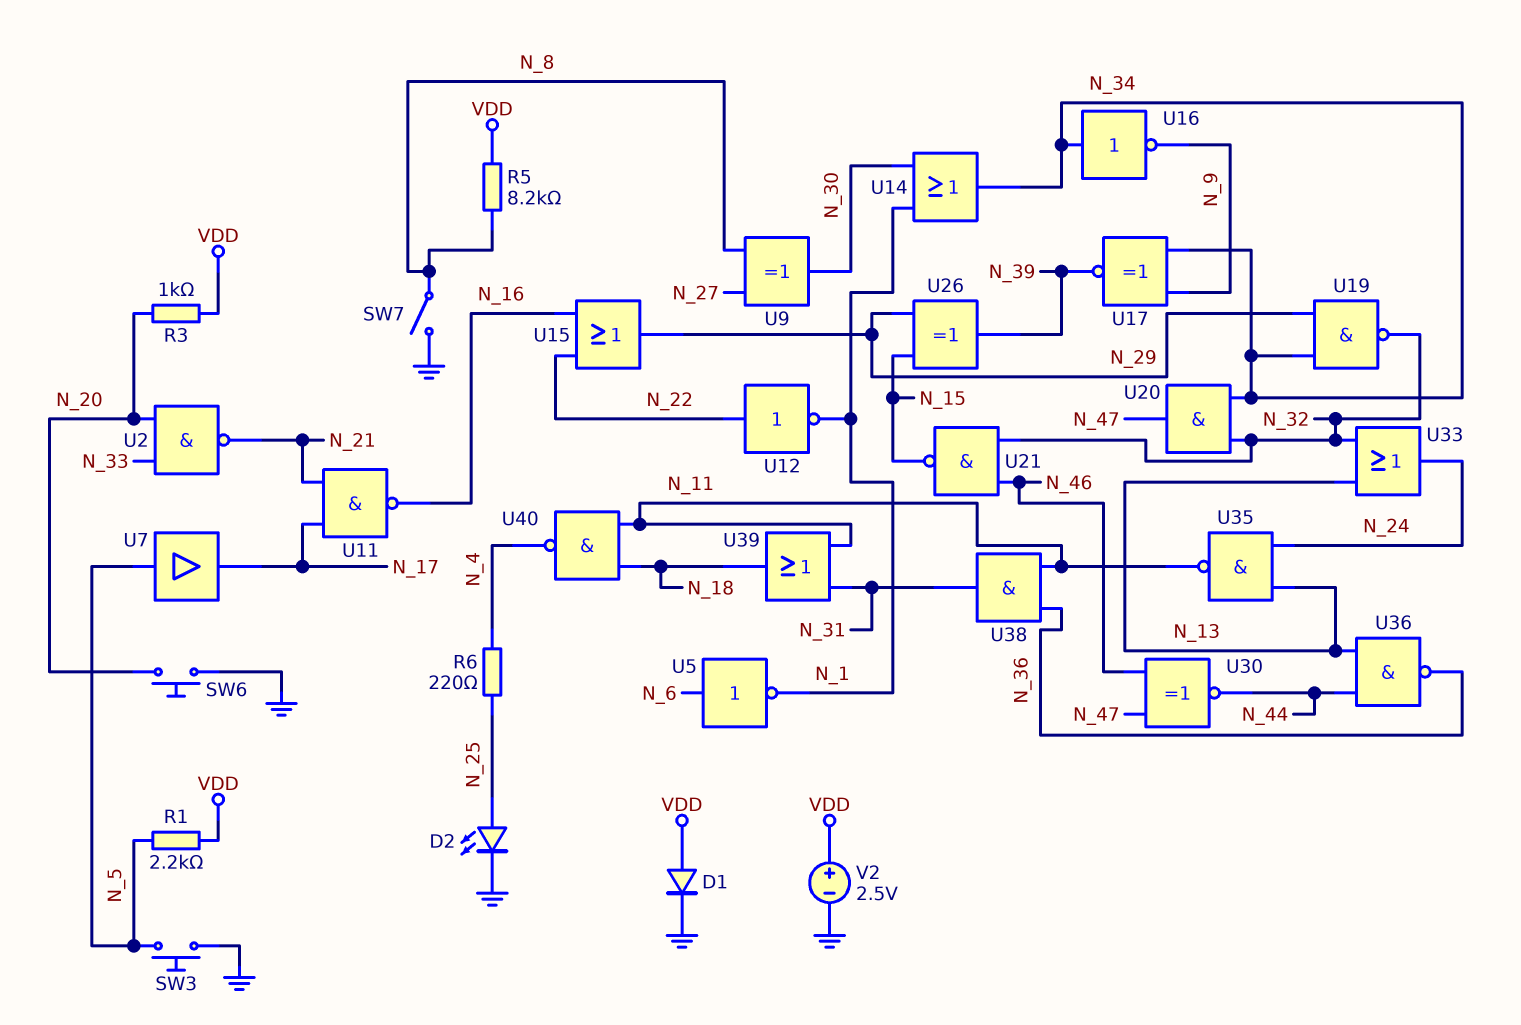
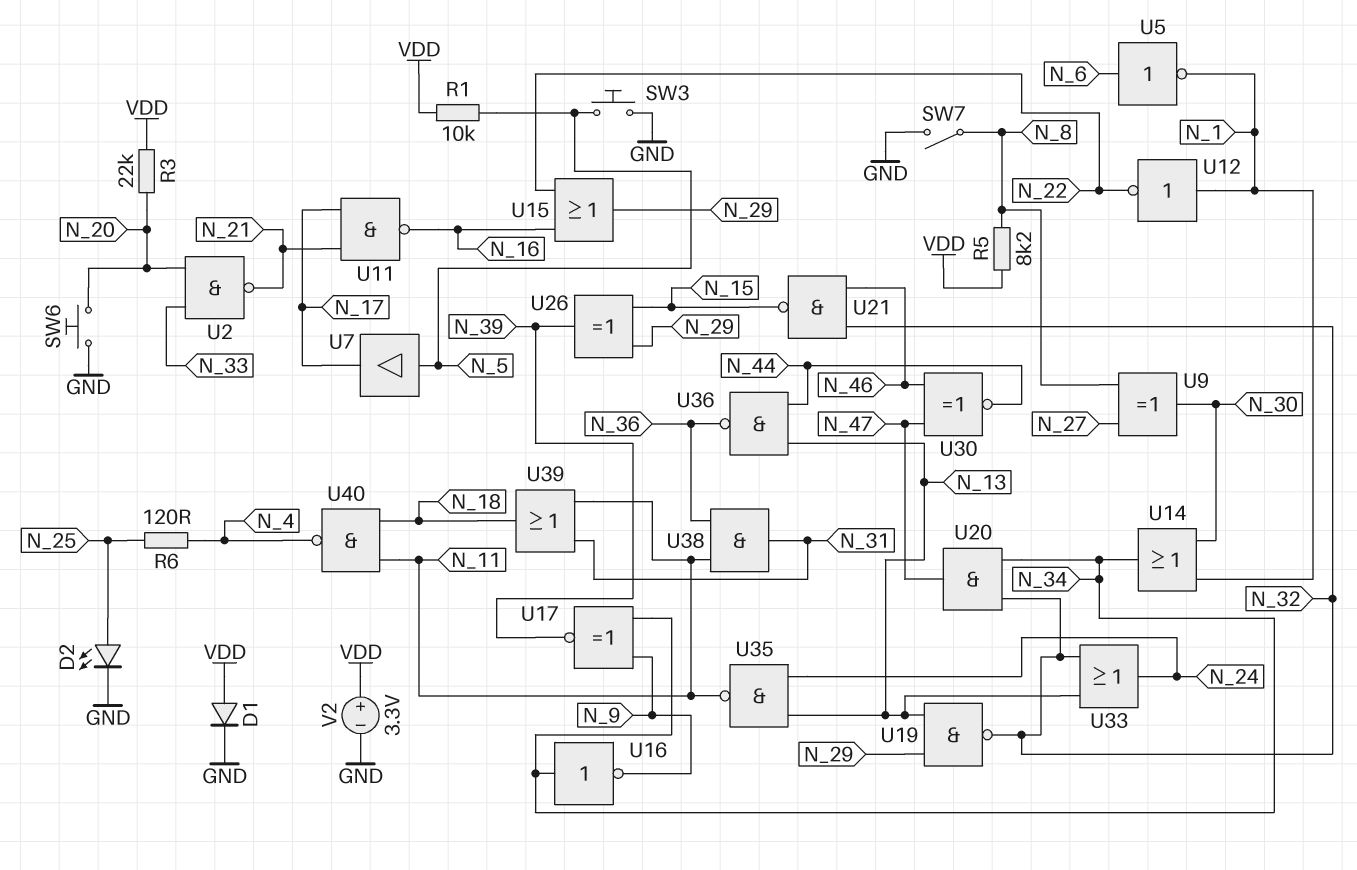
R1: 2.2k (N_5, VDD) -> 10k (N_5, VDD)
R3: 1k (N_20, VDD) -> 22k (N_20, VDD)
R6: 220 (N_4, N_25) -> 120 (N_4, N_25)
U12: NOT (in N_22, out N_1) -> NOT (in N_1, out N_22)
U19: NAND (in N_29, in N_34, out N_32) -> NAND (in N_13, in N_29, out N_32)
V2: 2.5V (plus VDD, minus GND) -> 3.3V (plus VDD, minus GND)

